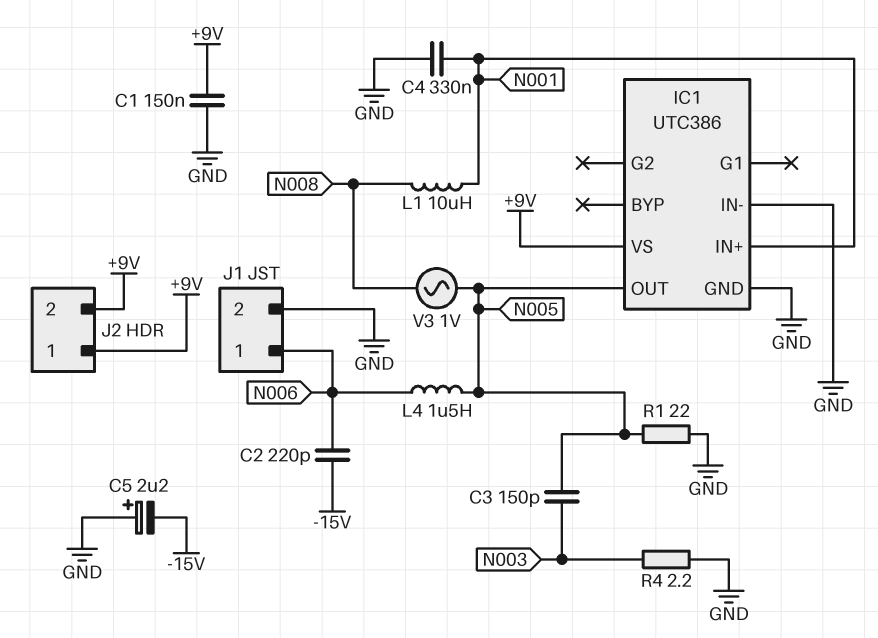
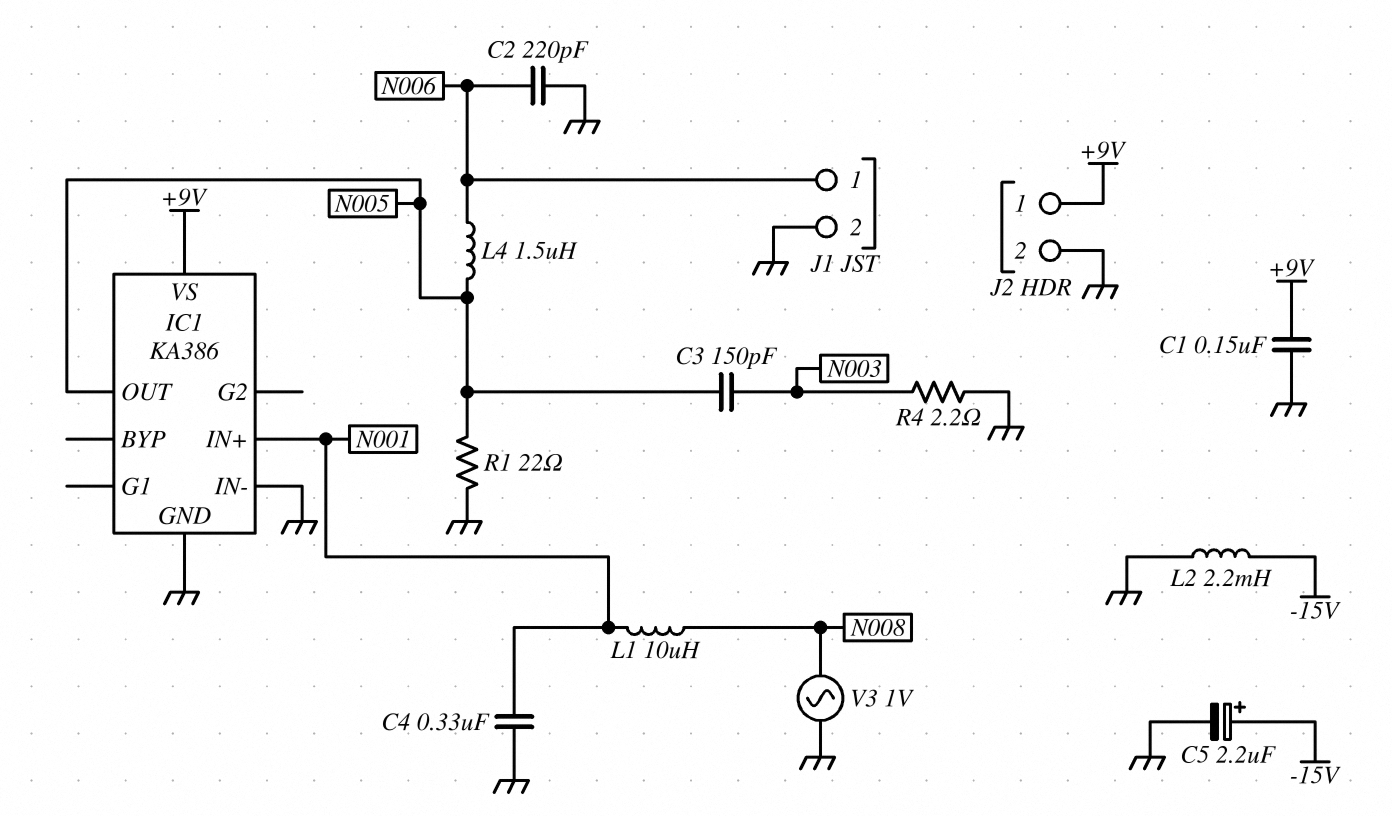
C2: 220pF (-15V, N006) -> 220pF (GND, N006)
C5: 2.2uF (plus GND, minus -15V) -> 2.2uF (plus -15V, minus GND)
IC1: UTC386 -> KA386
J2 pin 2: +9V -> GND
L2: none -> 2.2mH (-15V, GND)
V3: AC 1V (N005, N008) -> AC 1V (GND, N008)

